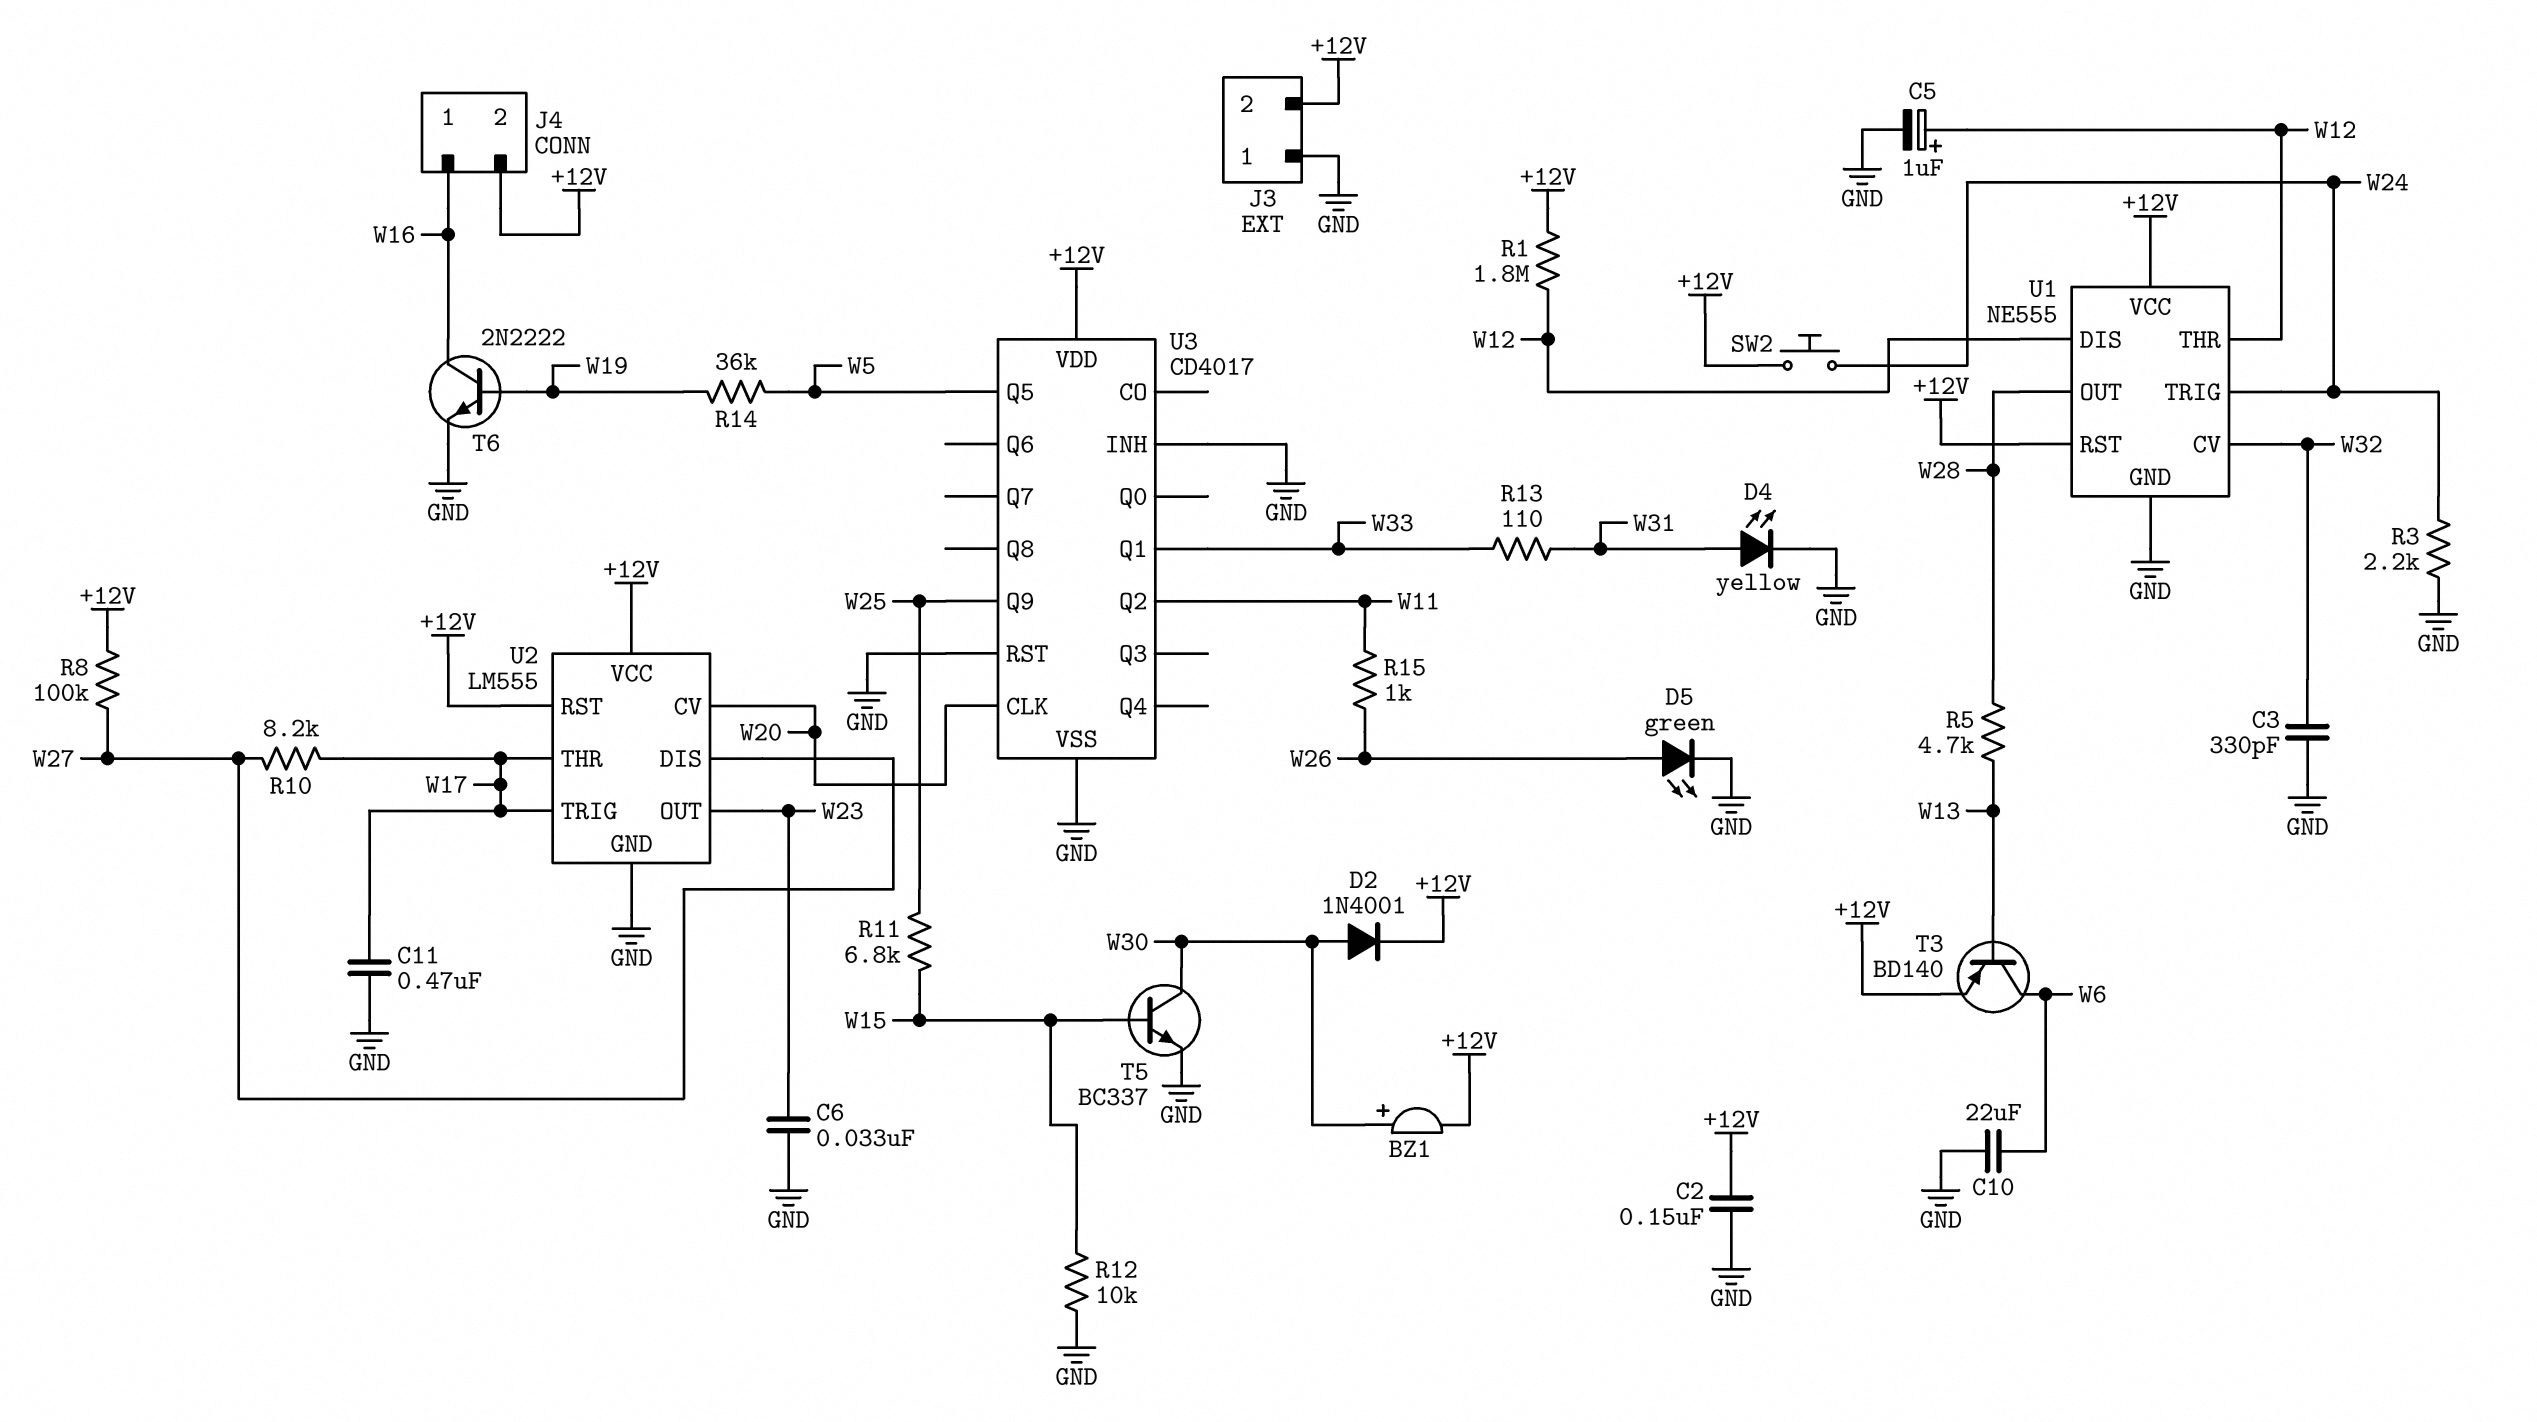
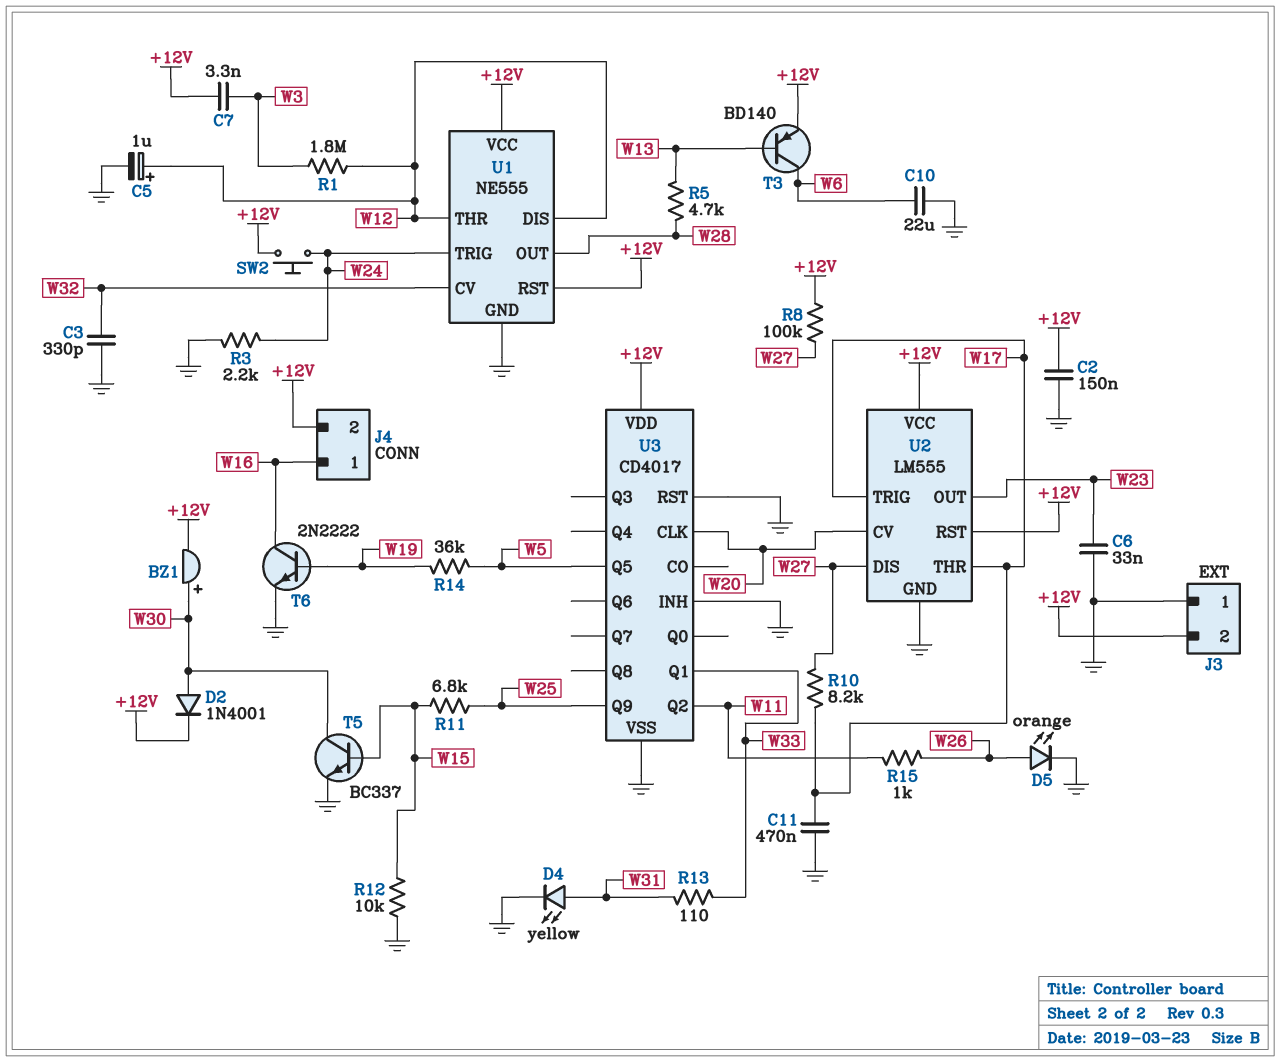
C7: none -> 3.3nF (+12V, W3)
D5: LED green (A W26, K GND) -> LED orange (A W26, K GND)
R1: 1.8M (+12V, W12) -> 1.8M (W3, W12)

